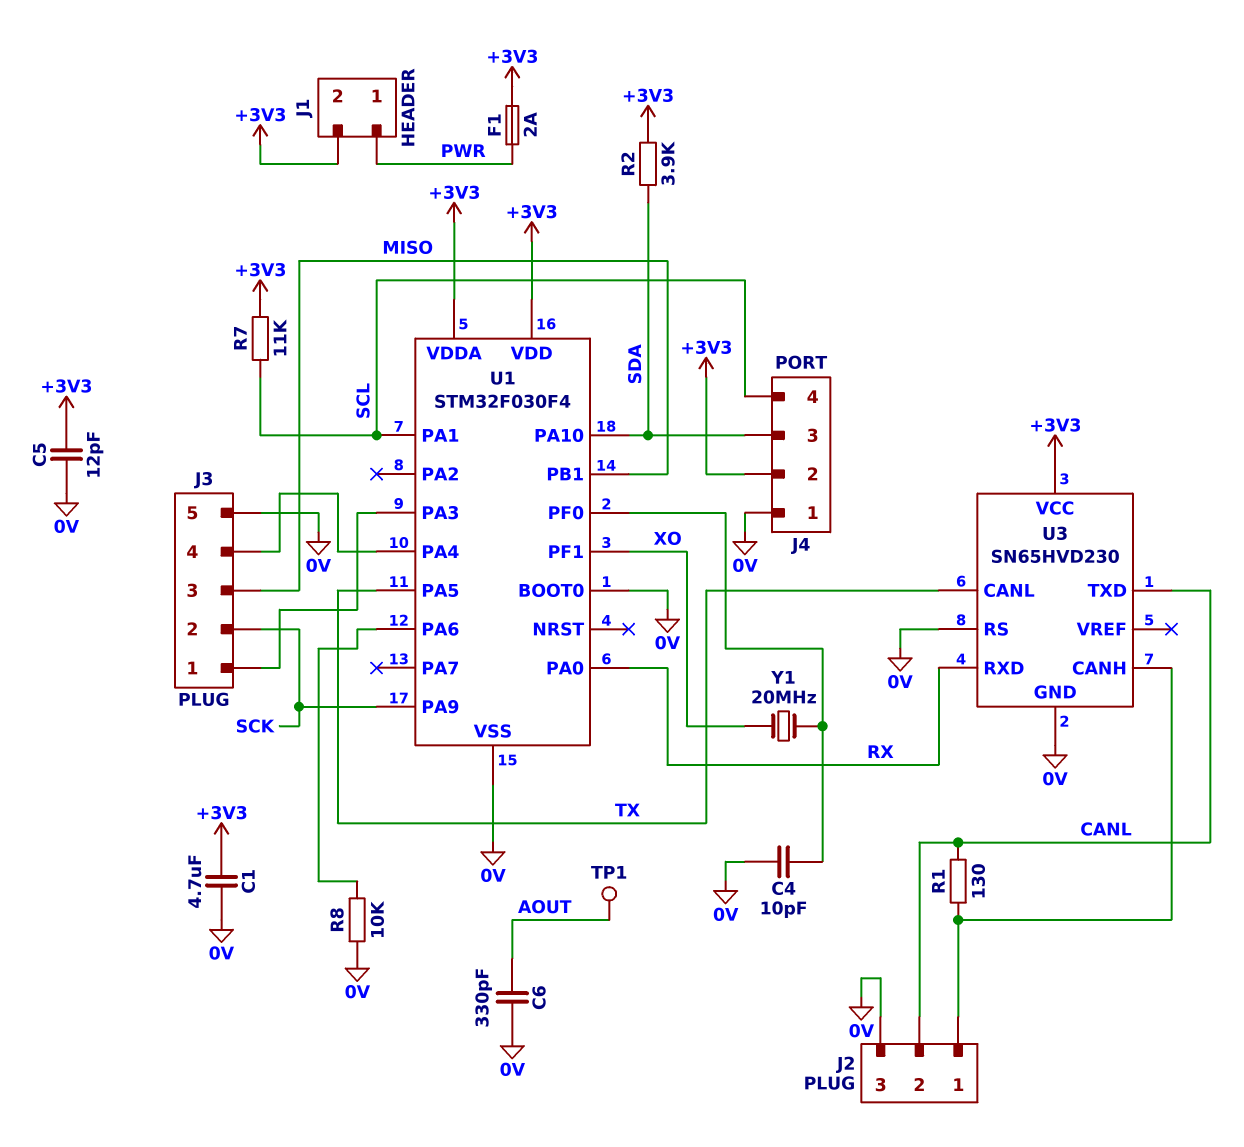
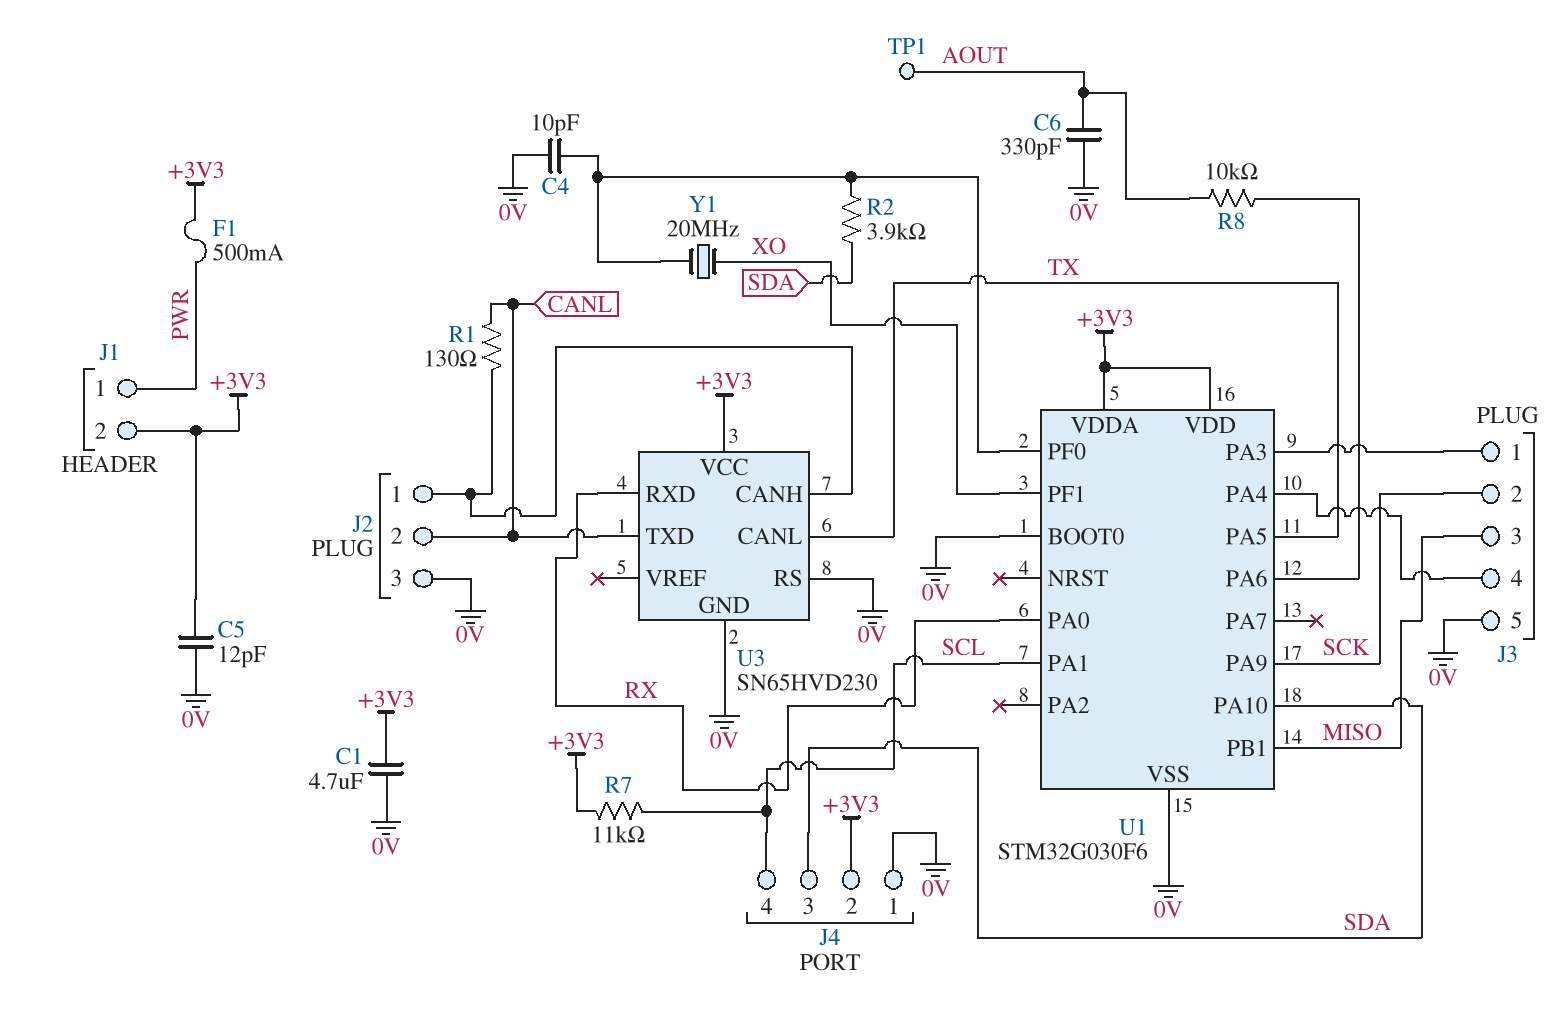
F1: 2A (+3V3, PWR) -> 500mA (+3V3, PWR)
R2: 3.9k (+3V3, SDA) -> 3.9k (SDA, U1/PF0)
R8: 10k (0V, U1/PA6) -> 10k (AOUT, U1/PA6)
U1: STM32F030F4 -> STM32G030F6

